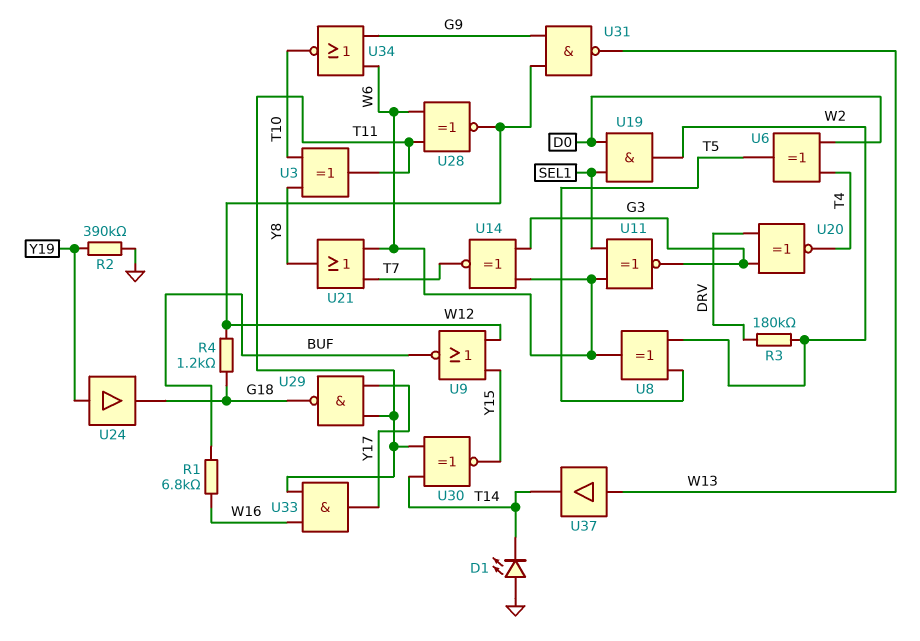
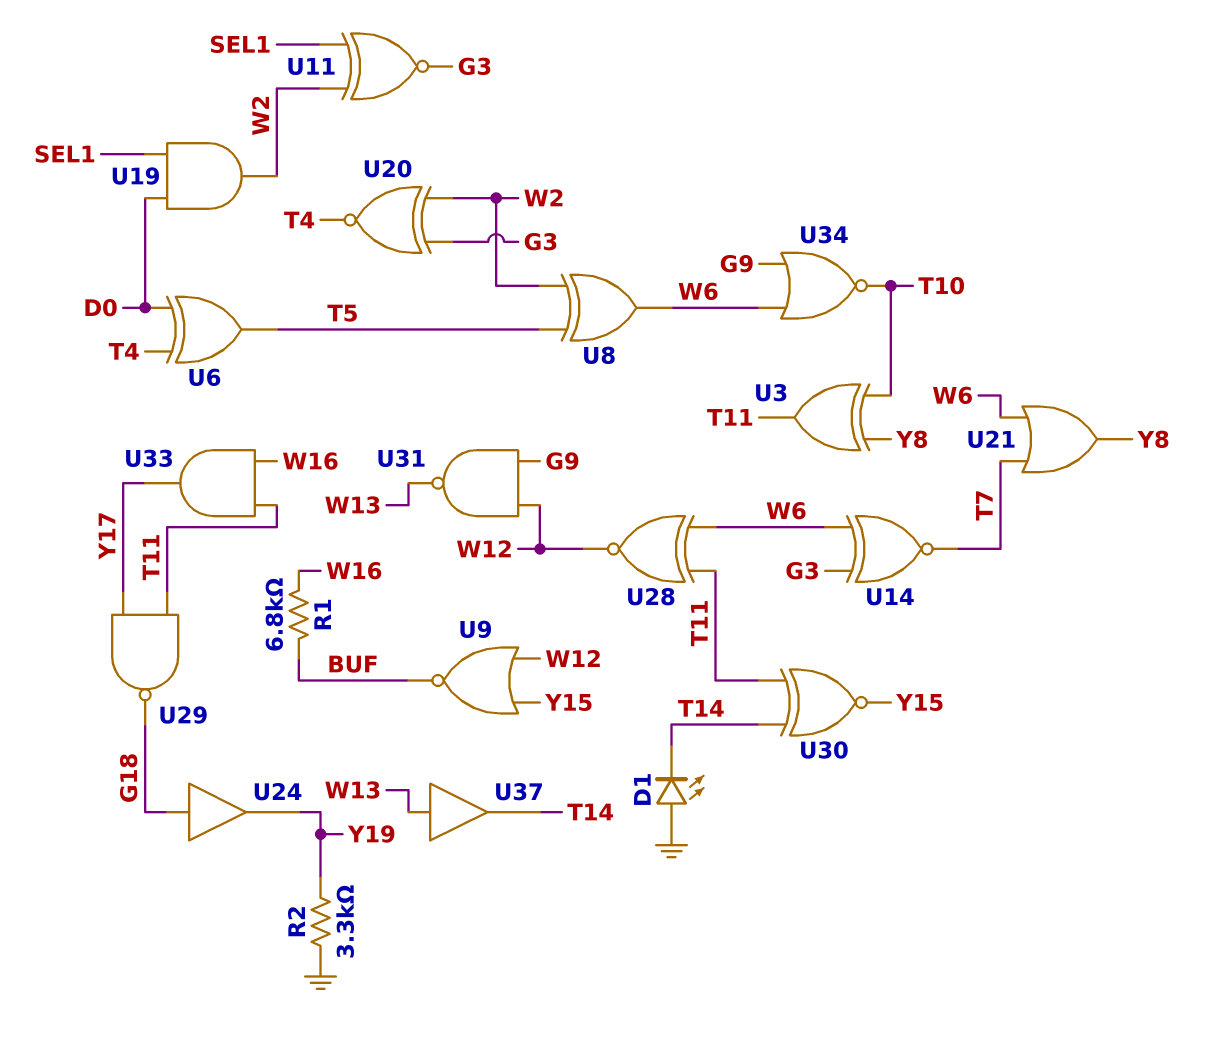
R2: 390k (GND, Y19) -> 3.3k (GND, Y19)
R3: 180k (DRV, W2) -> none
R4: 1.2k (G18, W12) -> none
U11: XNOR (in SEL1, in W6, out G3) -> XNOR (in SEL1, in W2, out G3)
U20: XNOR (in DRV, in G3, out T4) -> XNOR (in G3, in W2, out T4)
U24: buffer (in Y19, out G18) -> buffer (in G18, out Y19)

